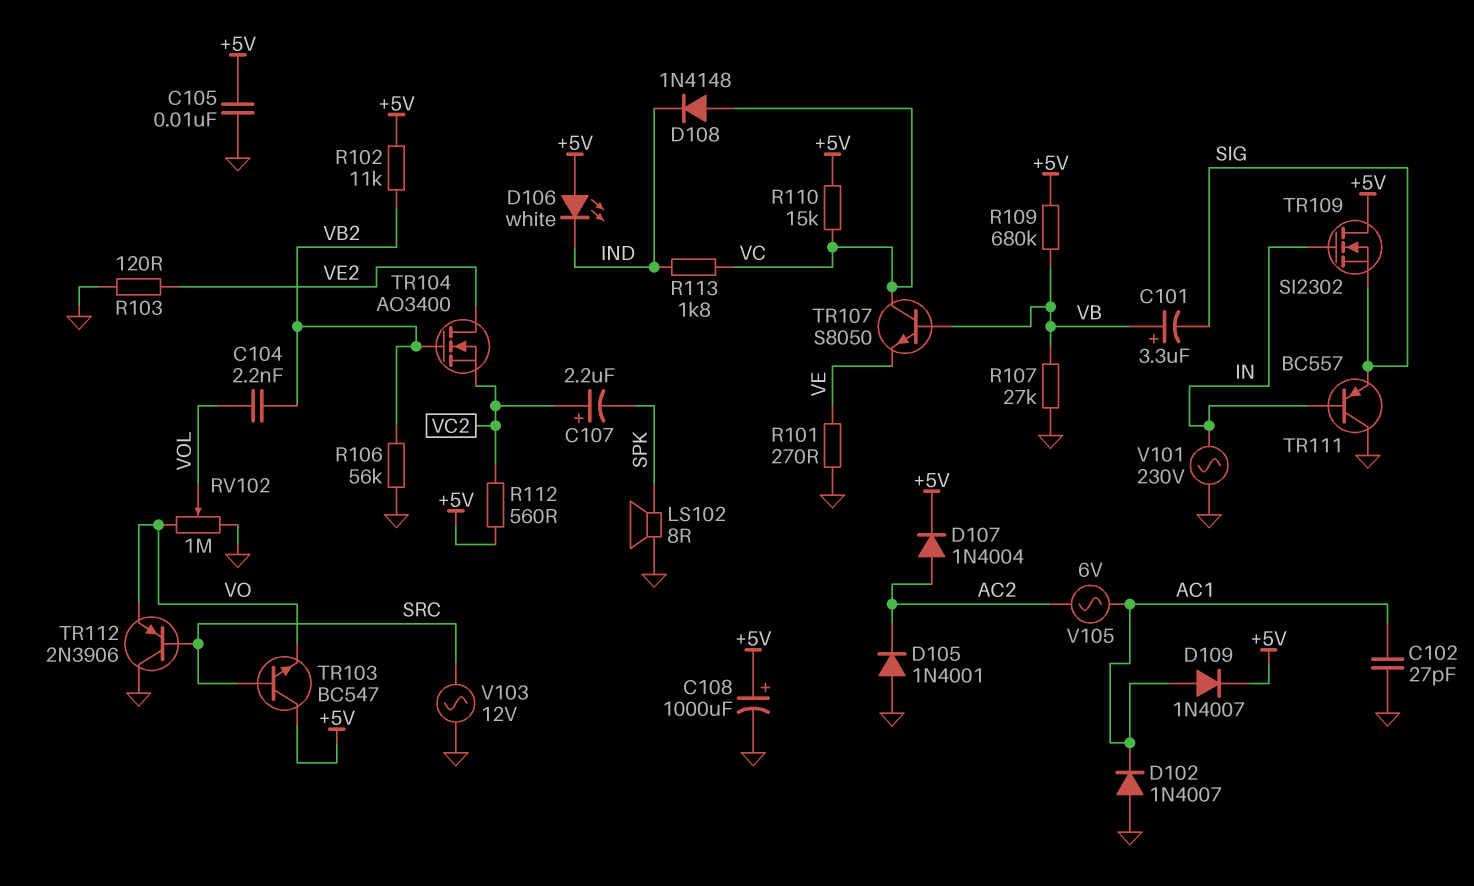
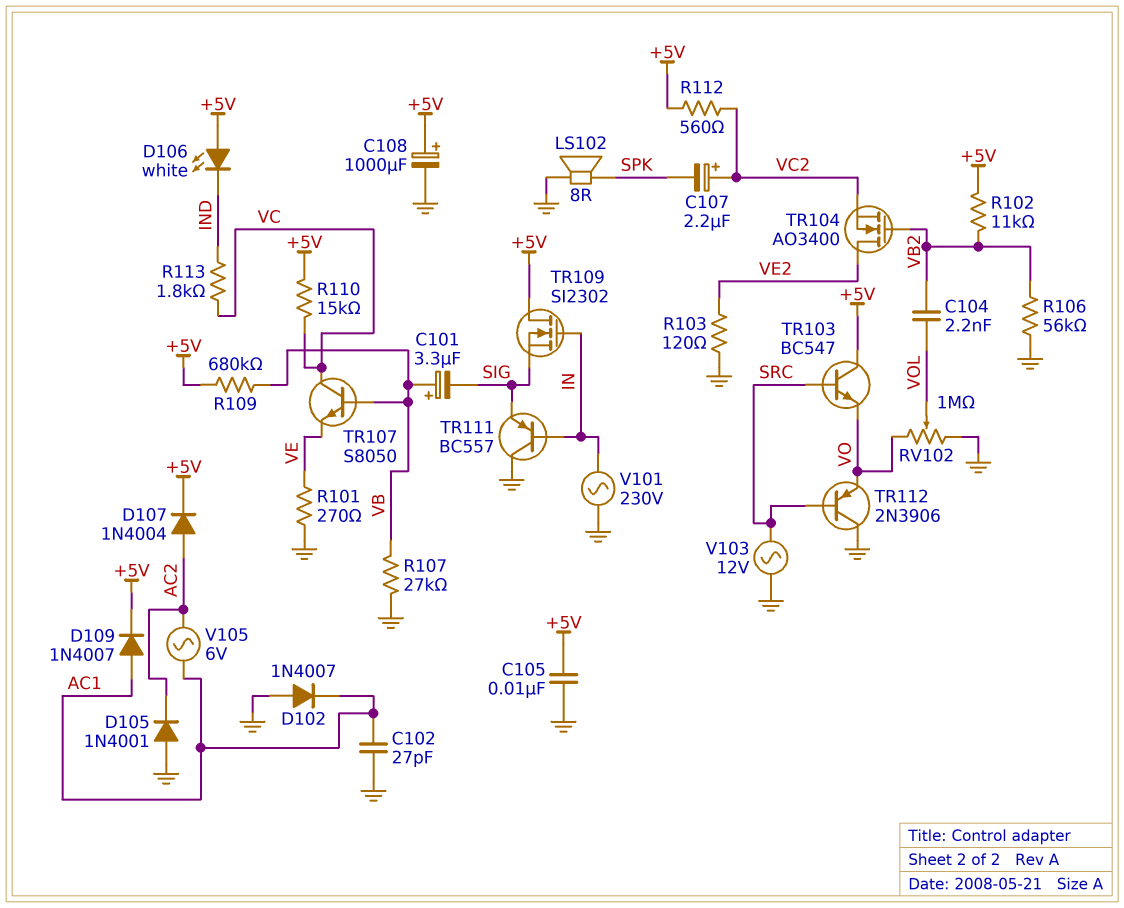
D108: diode 1N4148 (A VC, K IND) -> none

